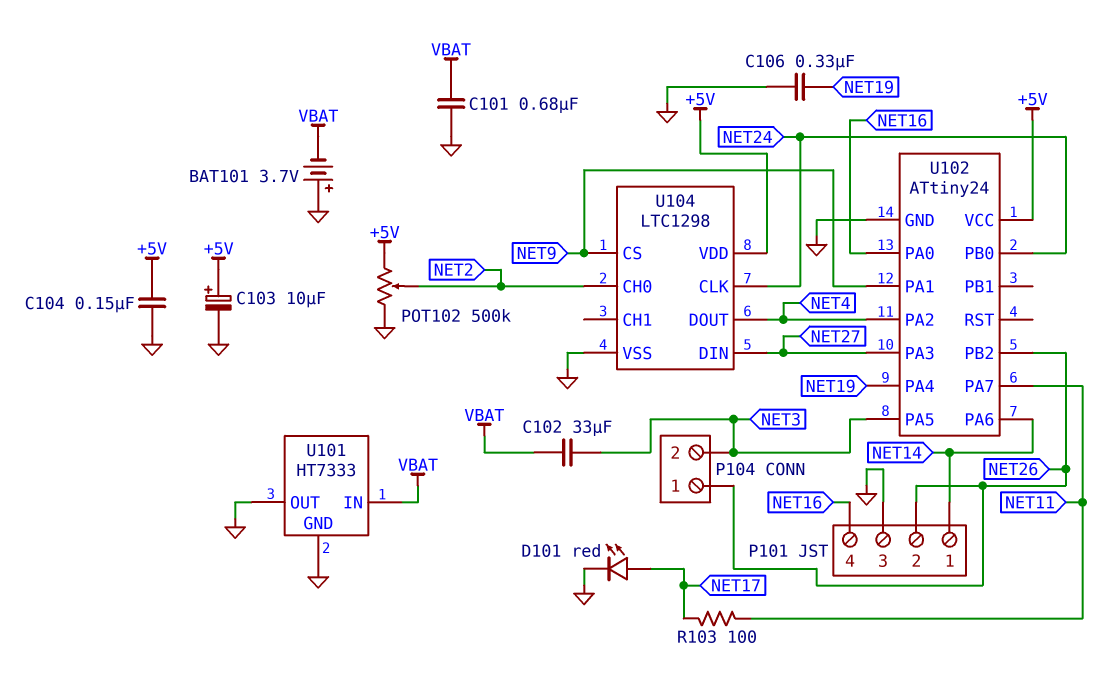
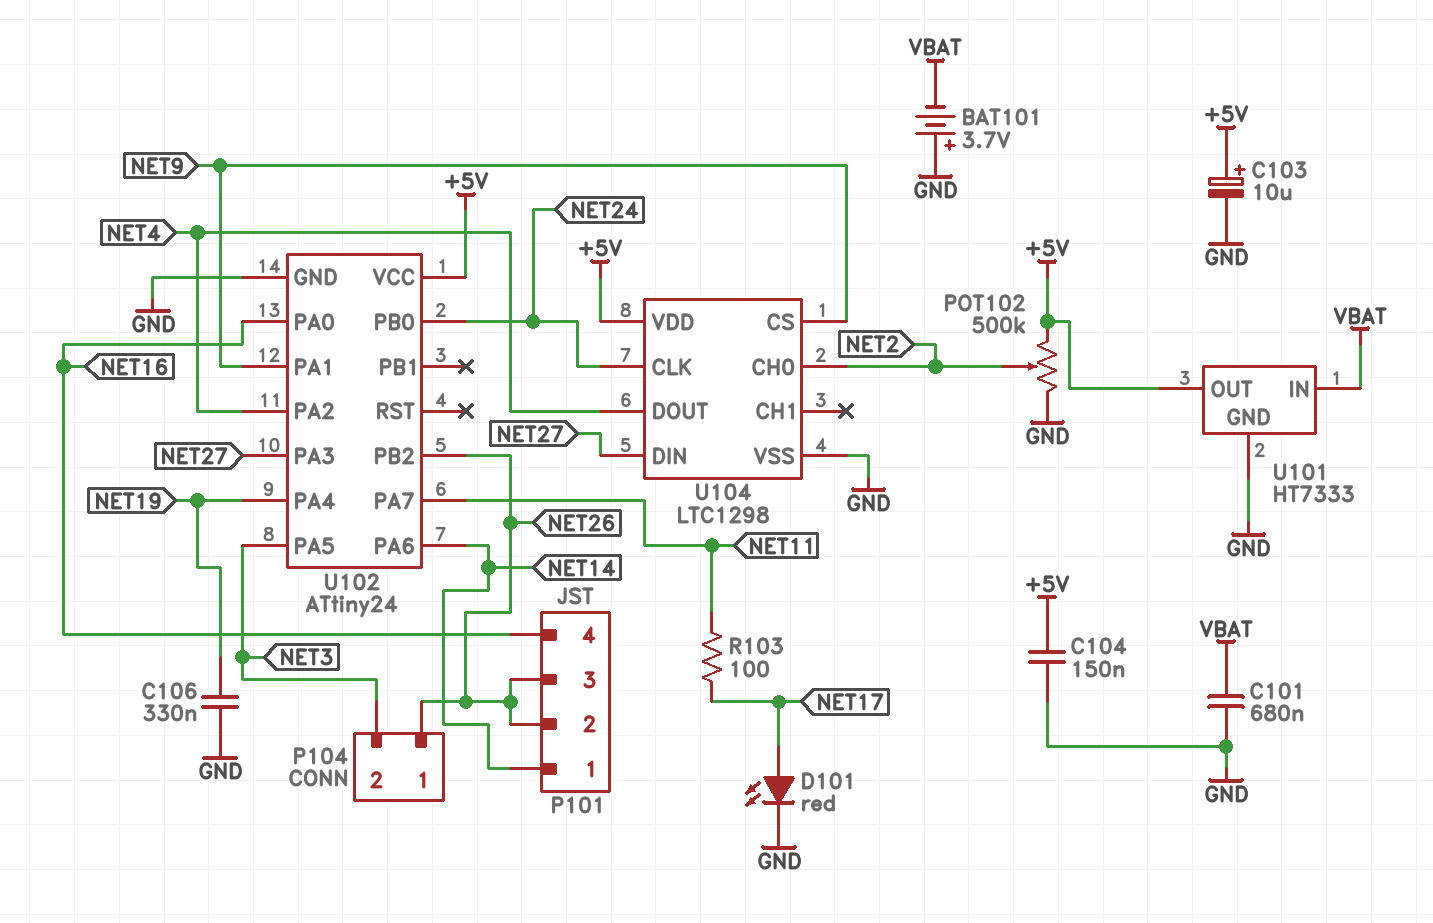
C102: 33uF (NET3, VBAT) -> none
P101 pin 3: GND -> NET26
U101 pin OUT: GND -> +5V

